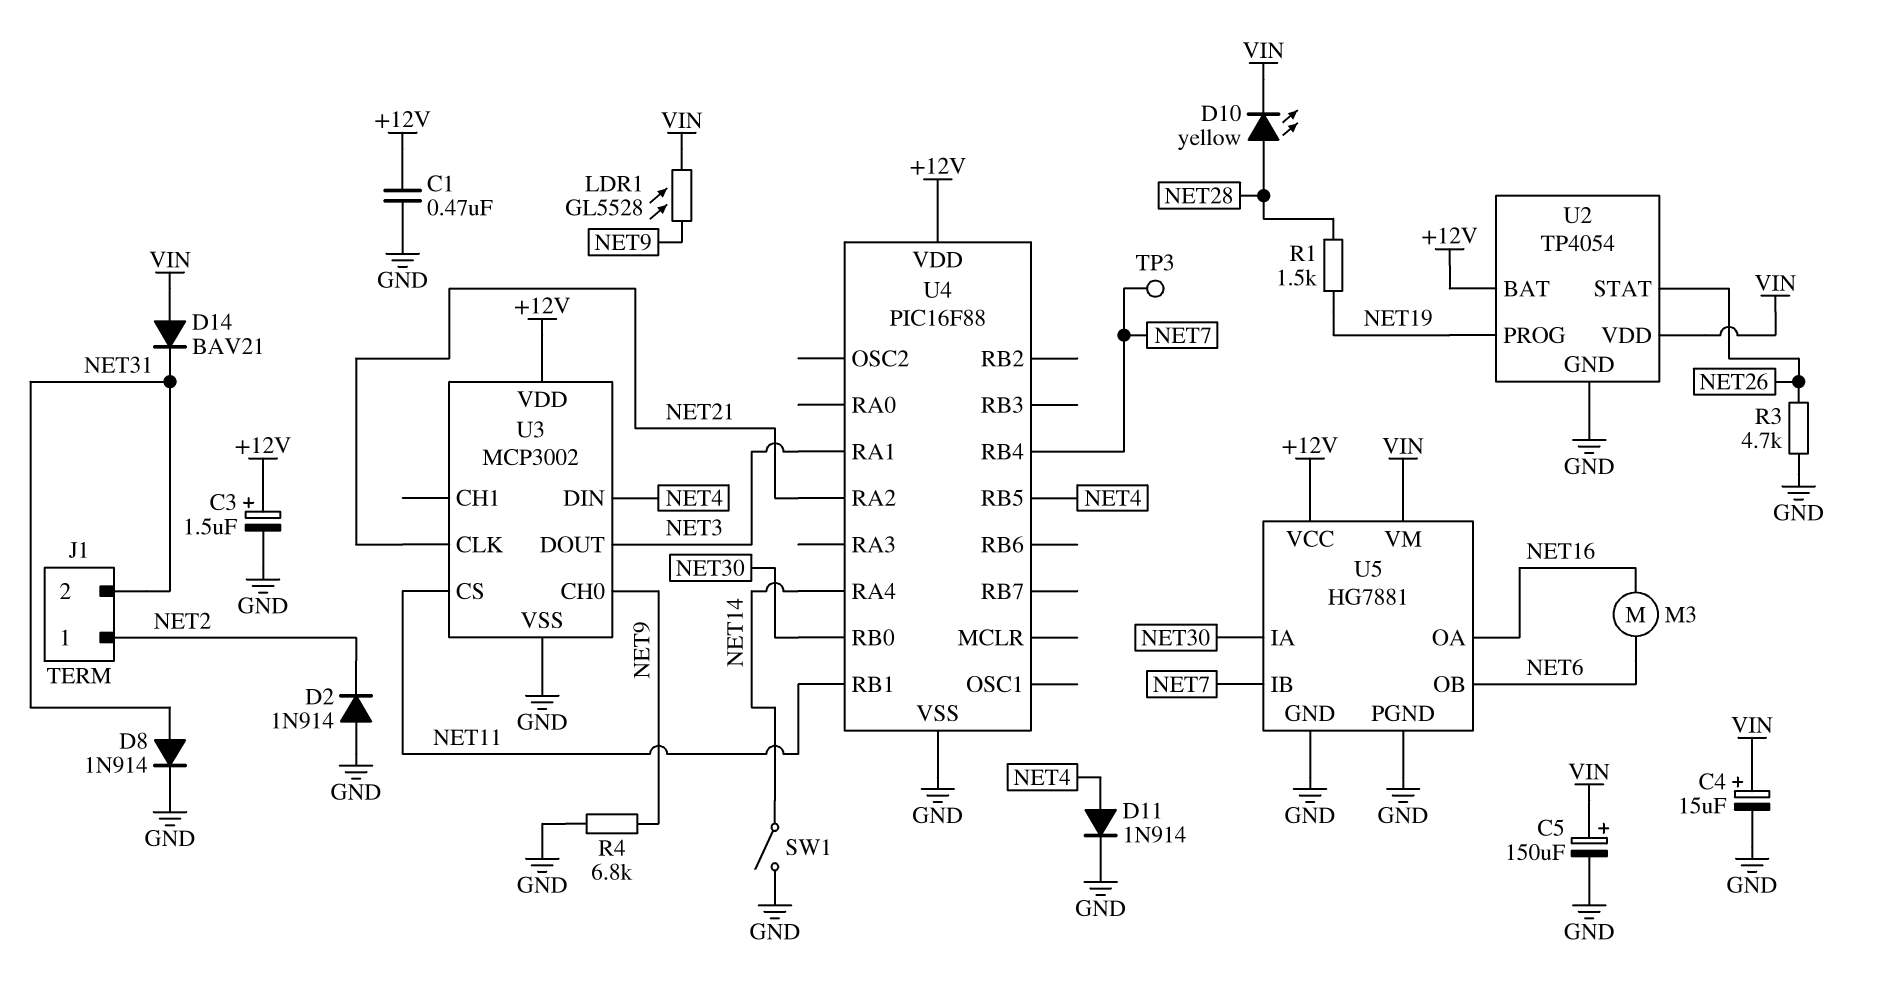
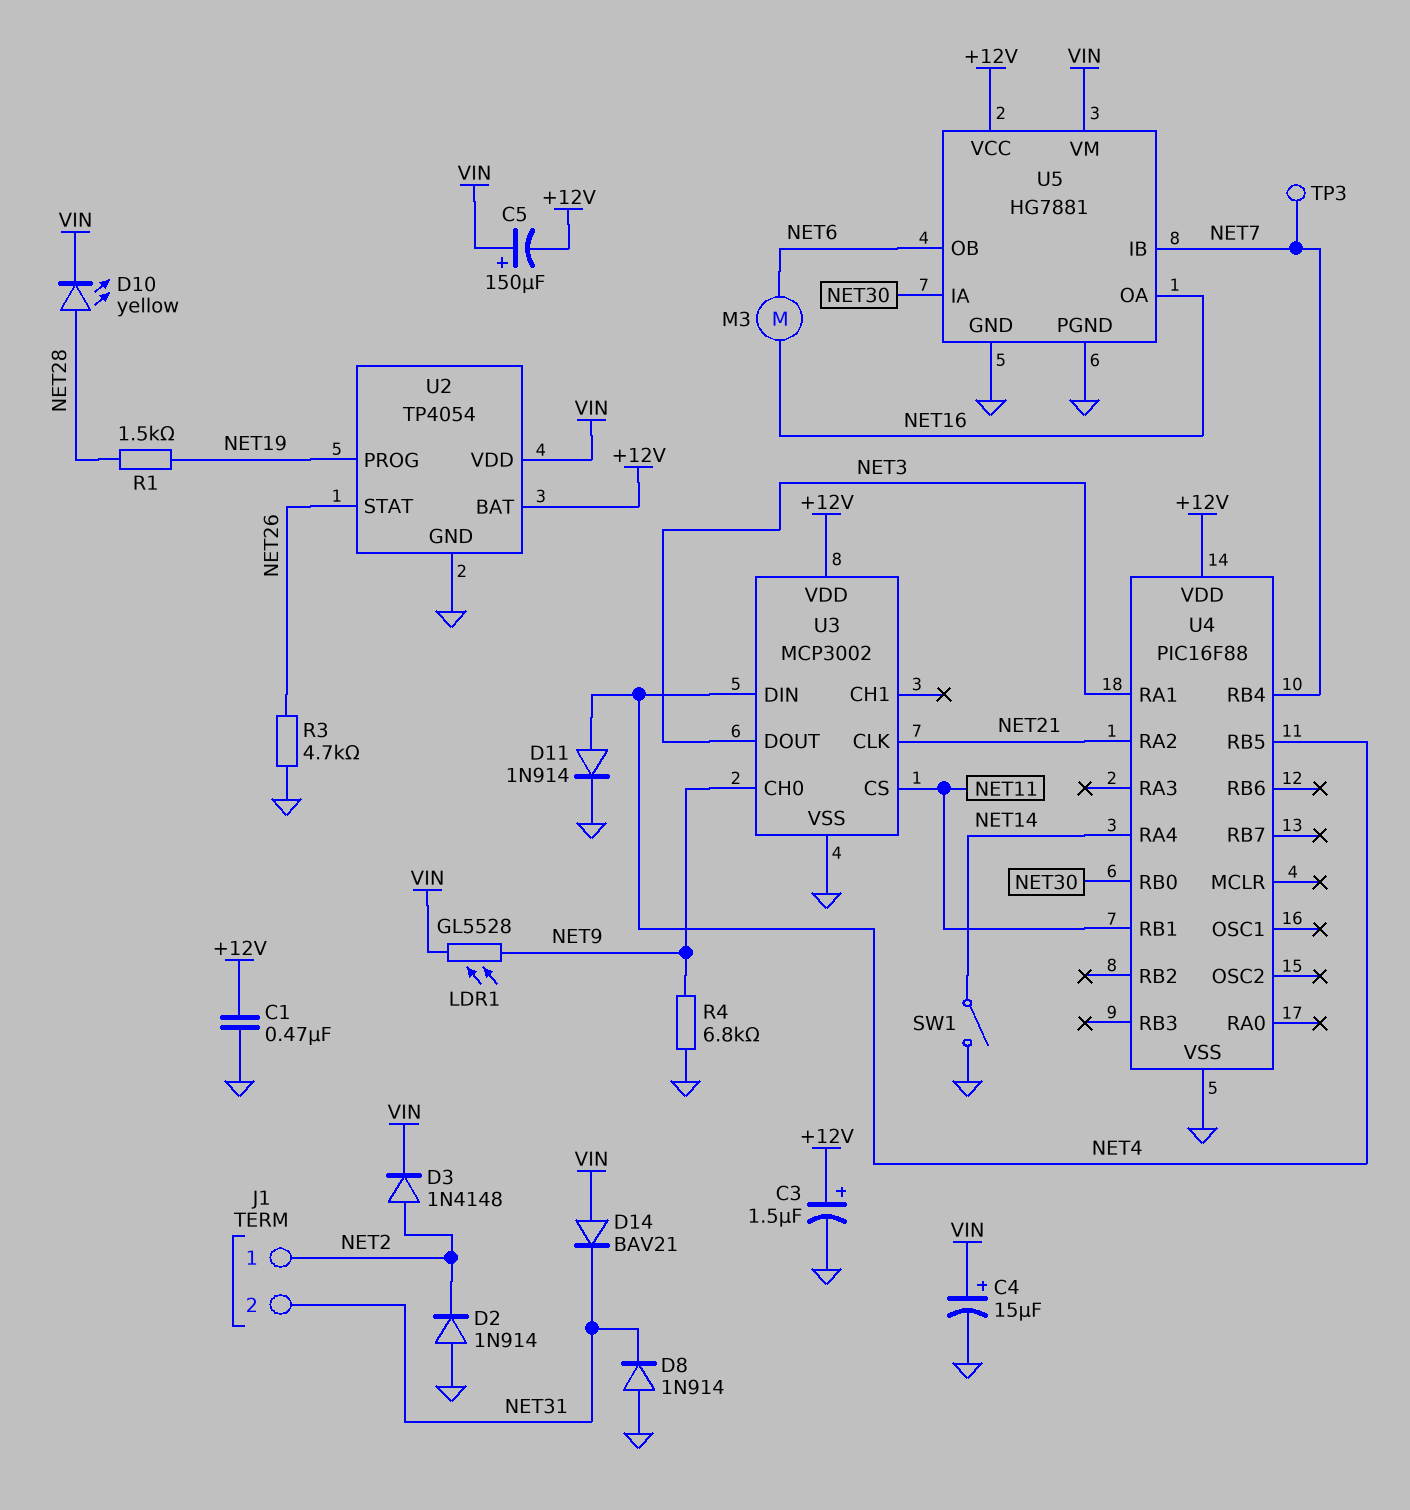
C5: 150uF (plus VIN, minus GND) -> 150uF (plus VIN, minus +12V)
D3: none -> diode 1N4148 (A NET2, K VIN)
D8: diode 1N914 (A NET31, K GND) -> diode 1N914 (A GND, K NET31)

